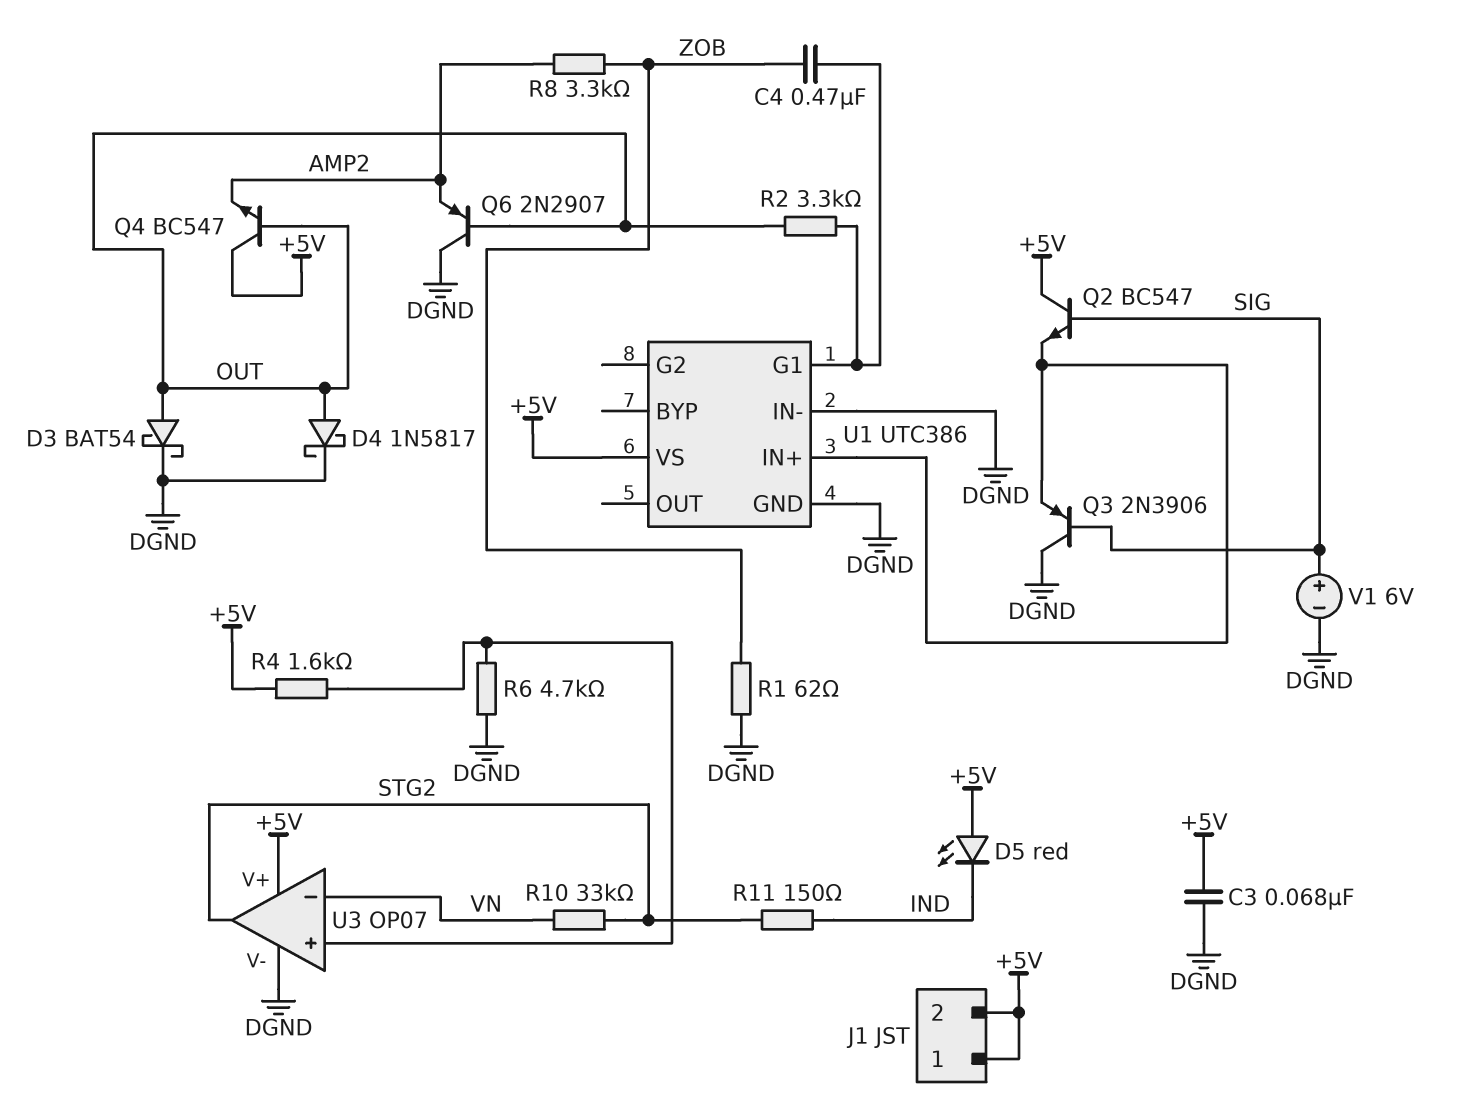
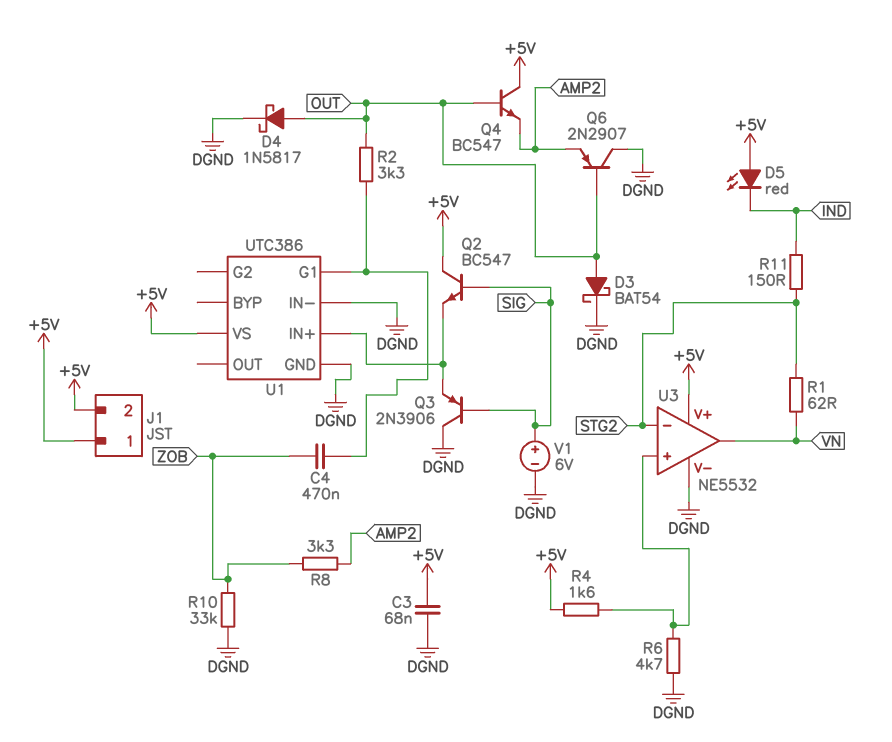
R1: 62 (DGND, ZOB) -> 62 (STG2, VN)
R10: 33k (STG2, VN) -> 33k (DGND, ZOB)
U3: OP07 -> NE5532
U3 pin in-: VN -> STG2
U3 pin out: STG2 -> VN

